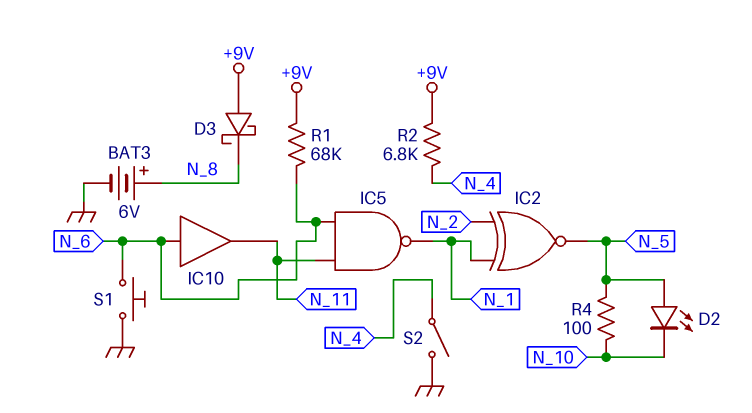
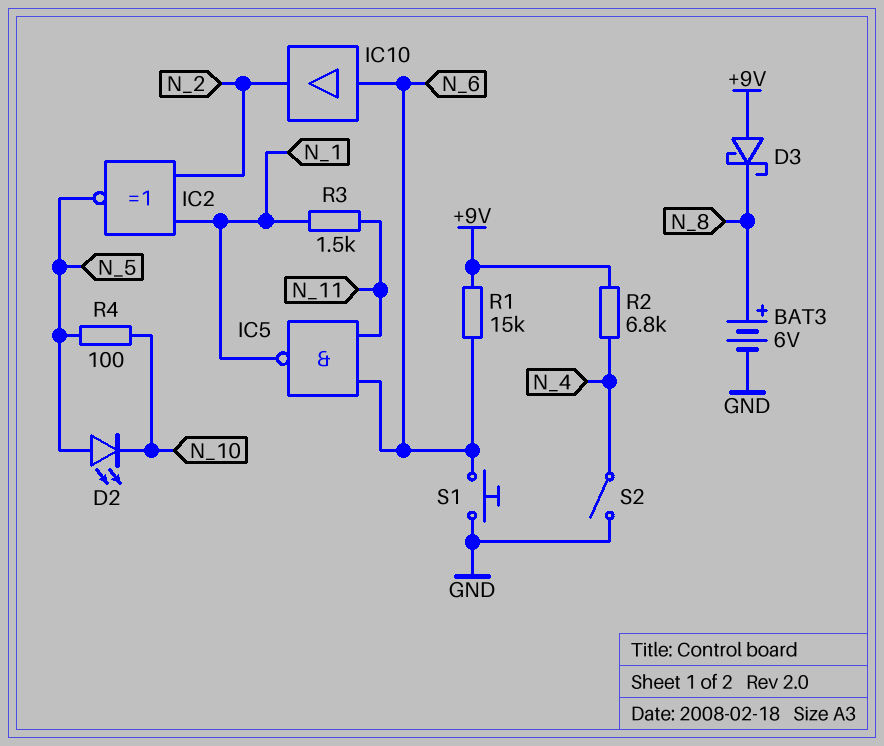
IC10: buffer (in N_6, out N_11) -> buffer (in N_6, out N_2)
R1: 68k (+9V, N_6) -> 15k (+9V, N_6)
R3: none -> 1.5k (N_1, N_11)

